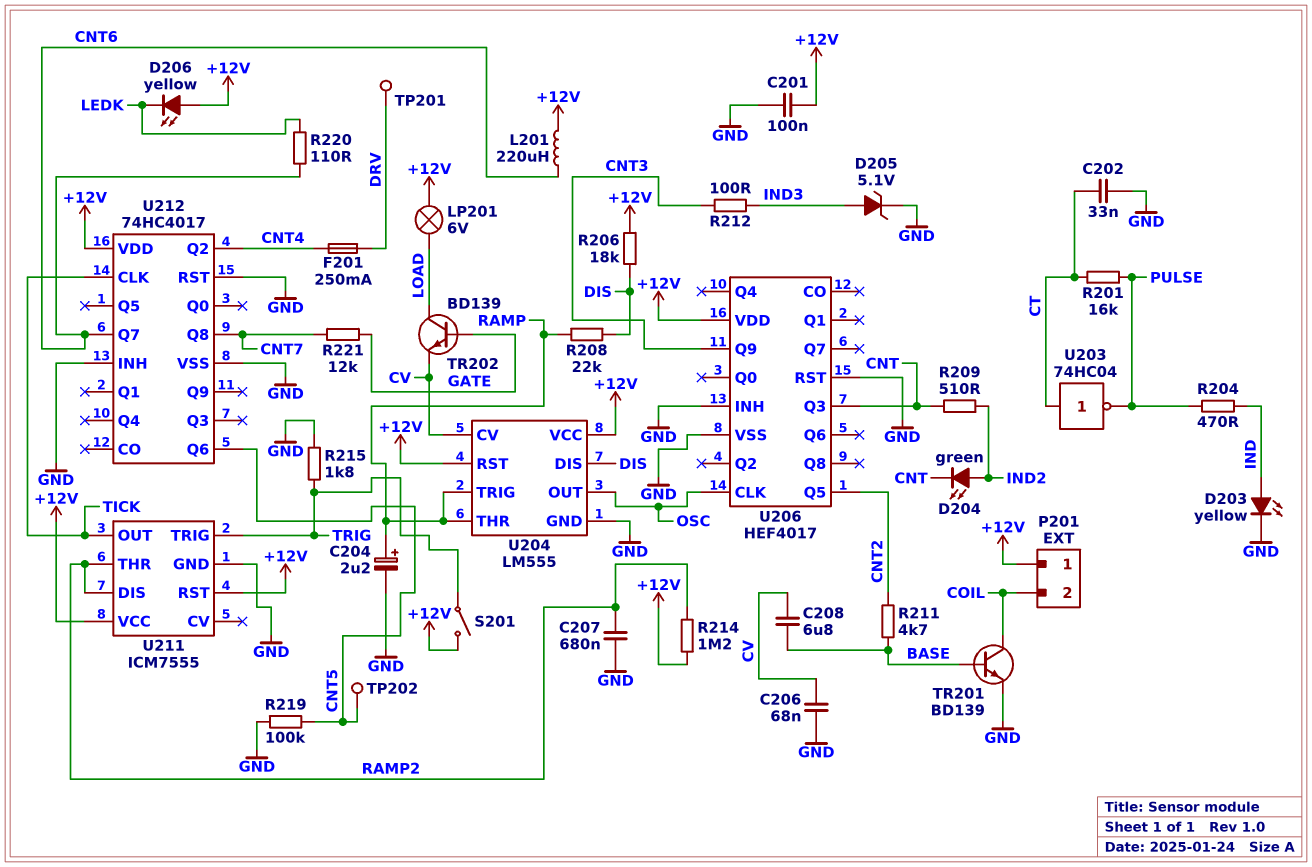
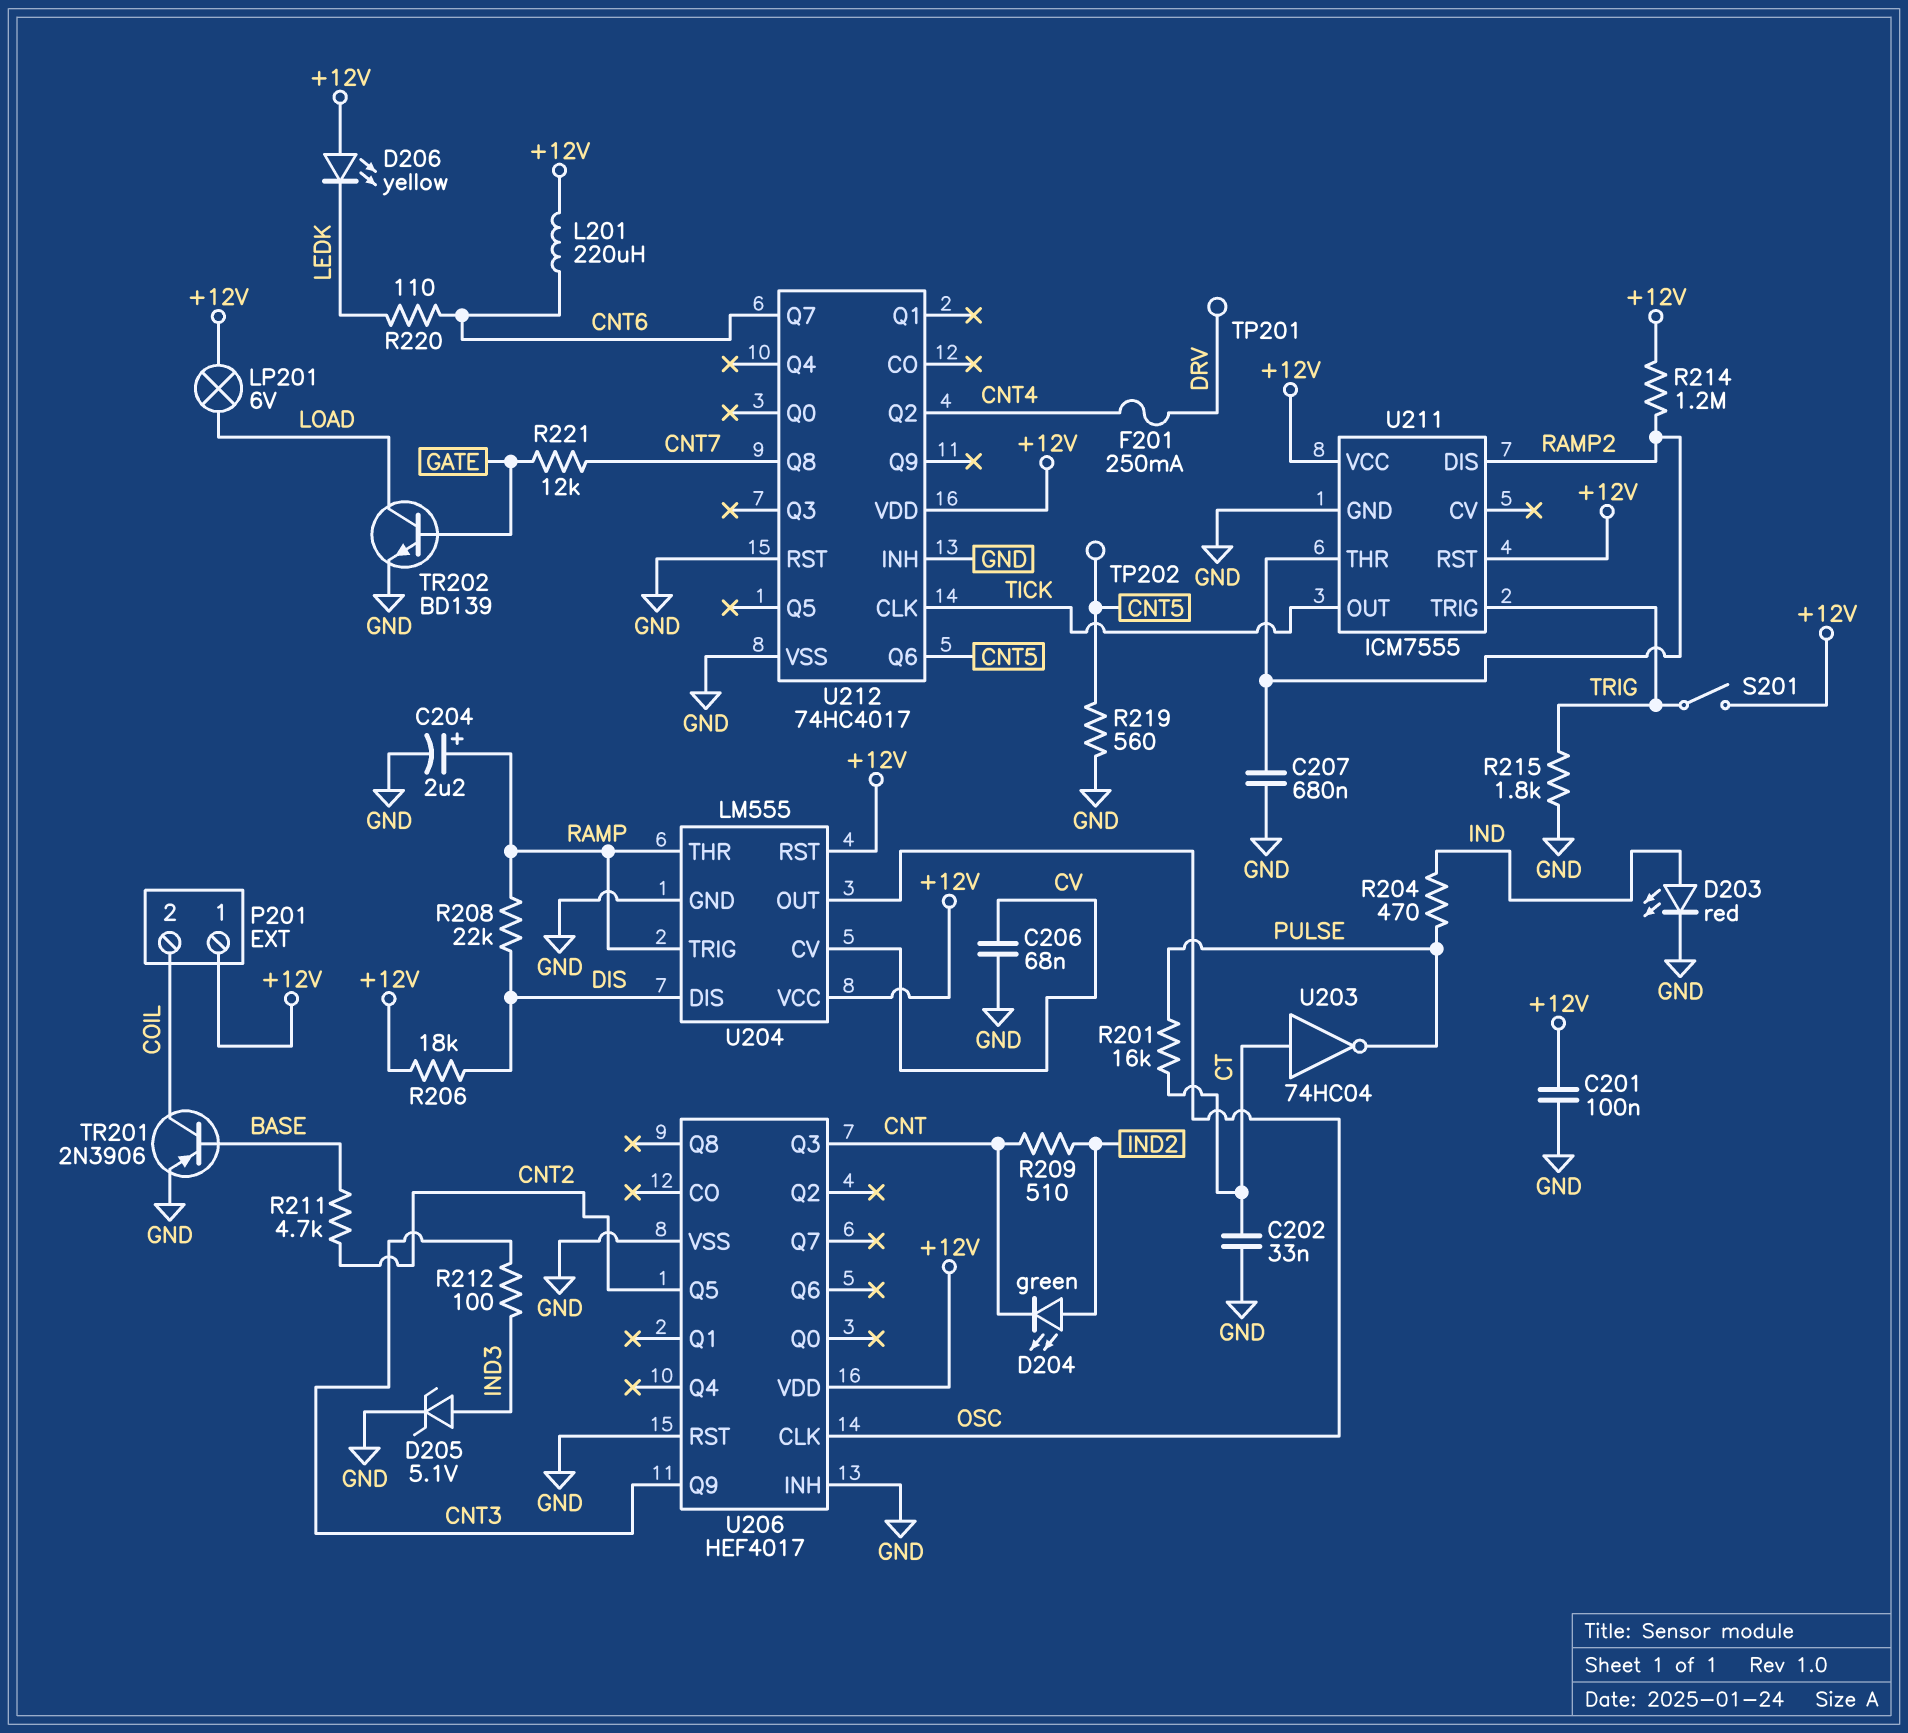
C208: 6.8uF (BASE, CV) -> none
D203: LED yellow (A IND, K GND) -> LED red (A IND, K GND)
R219: 100k (CNT5, GND) -> 560 (CNT5, GND)
TR201: NPN BD139 (B BASE, C COIL, E GND) -> PNP 2N3906 (B BASE, C COIL, E GND)
TR202: NPN BD139 (B GATE, C LOAD, E CV) -> NPN BD139 (B GATE, C LOAD, E GND)

